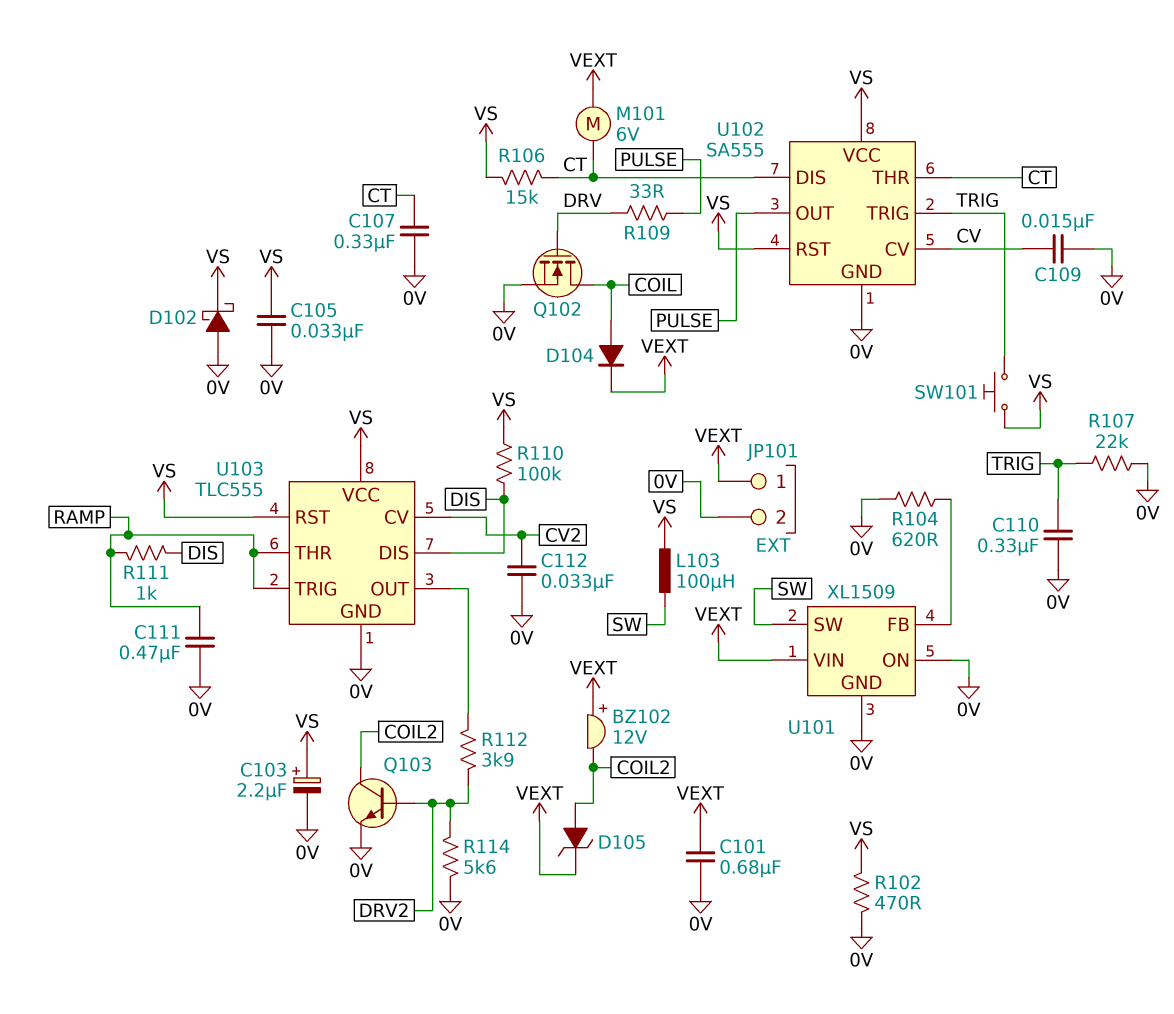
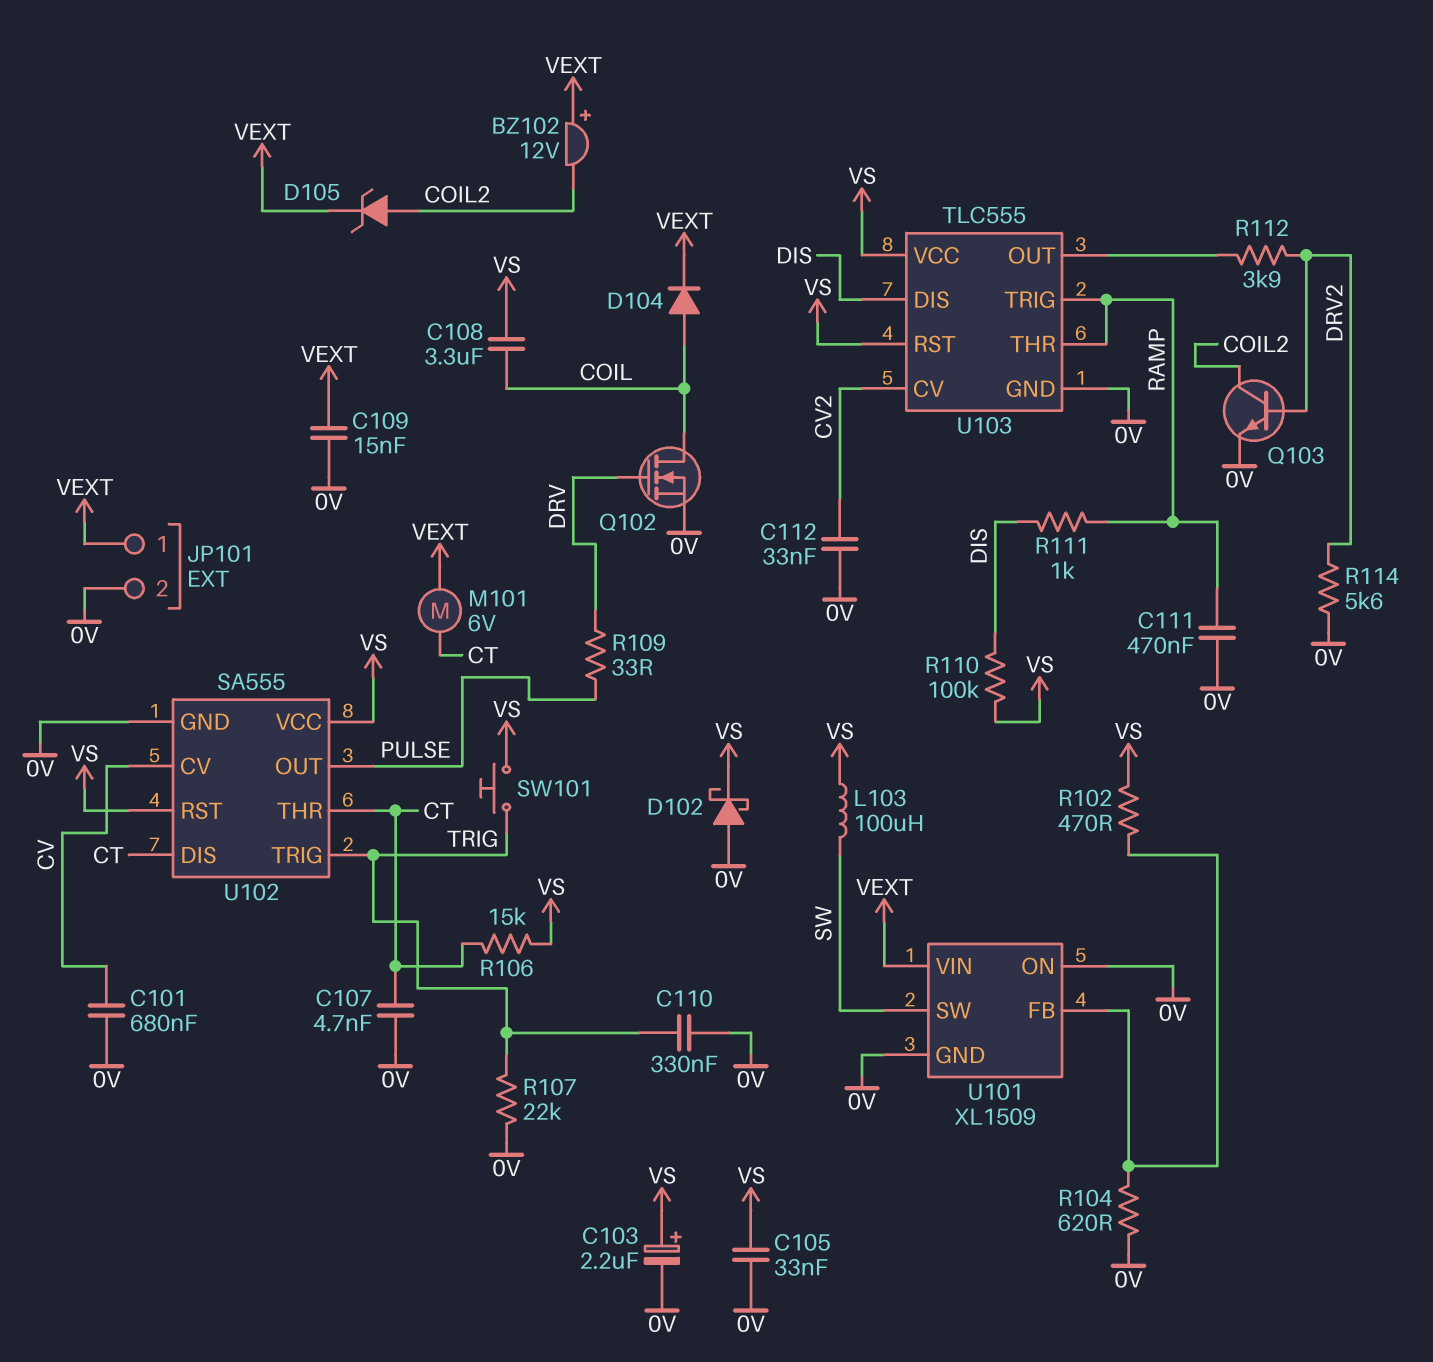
C101: 680nF (0V, VEXT) -> 680nF (0V, CV)
C107: 330nF (0V, CT) -> 4.7nF (0V, CT)
C108: none -> 3.3uF (COIL, VS)
C109: 15nF (0V, CV) -> 15nF (0V, VEXT)
R102: 470 (0V, VS) -> 470 (U101/FB, VS)

